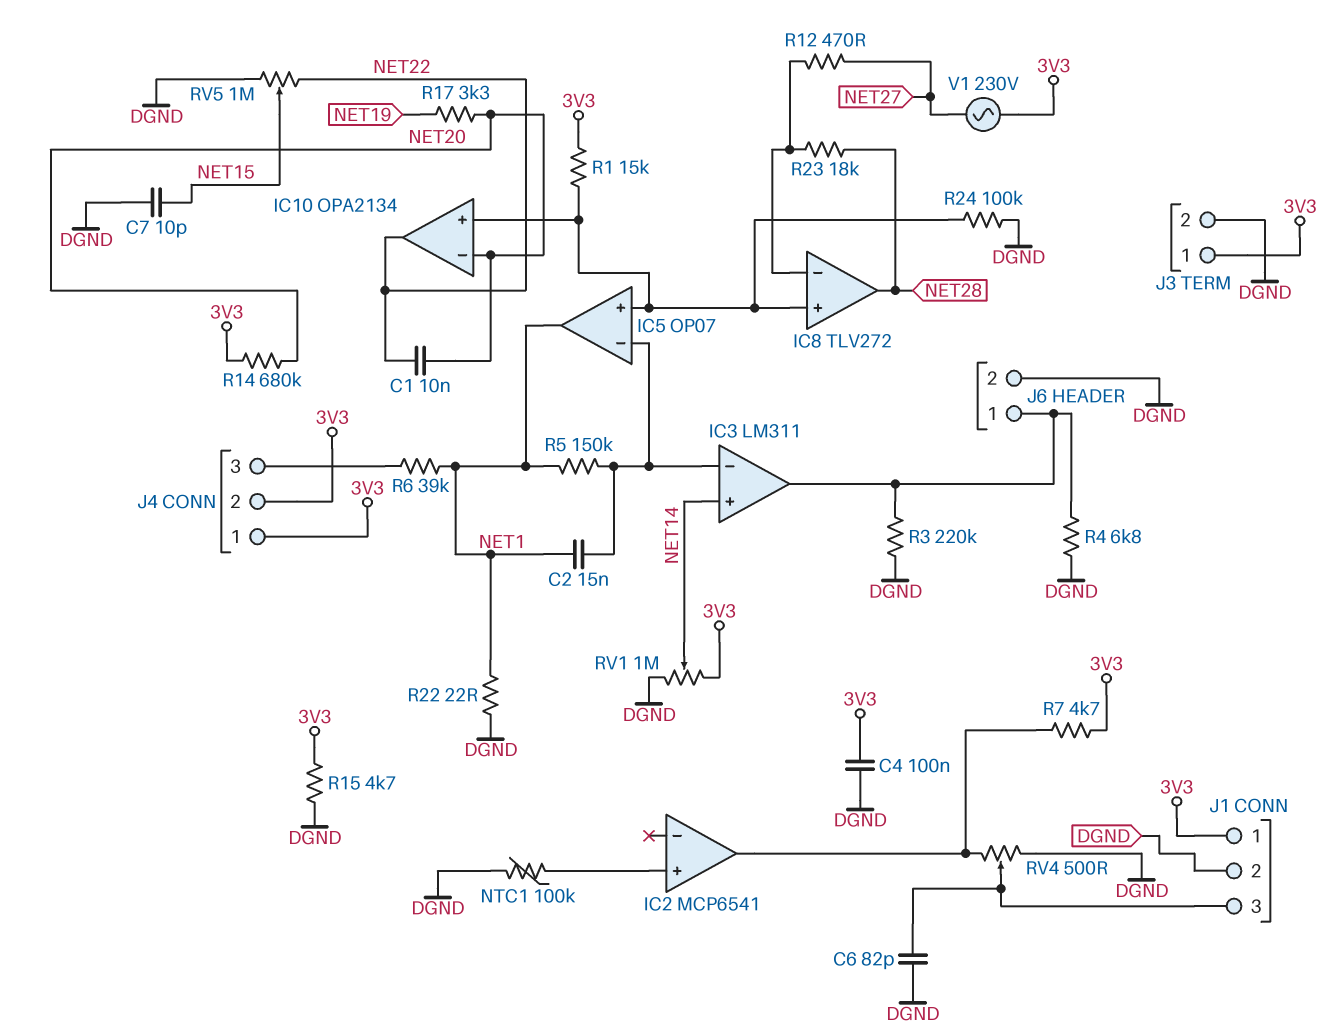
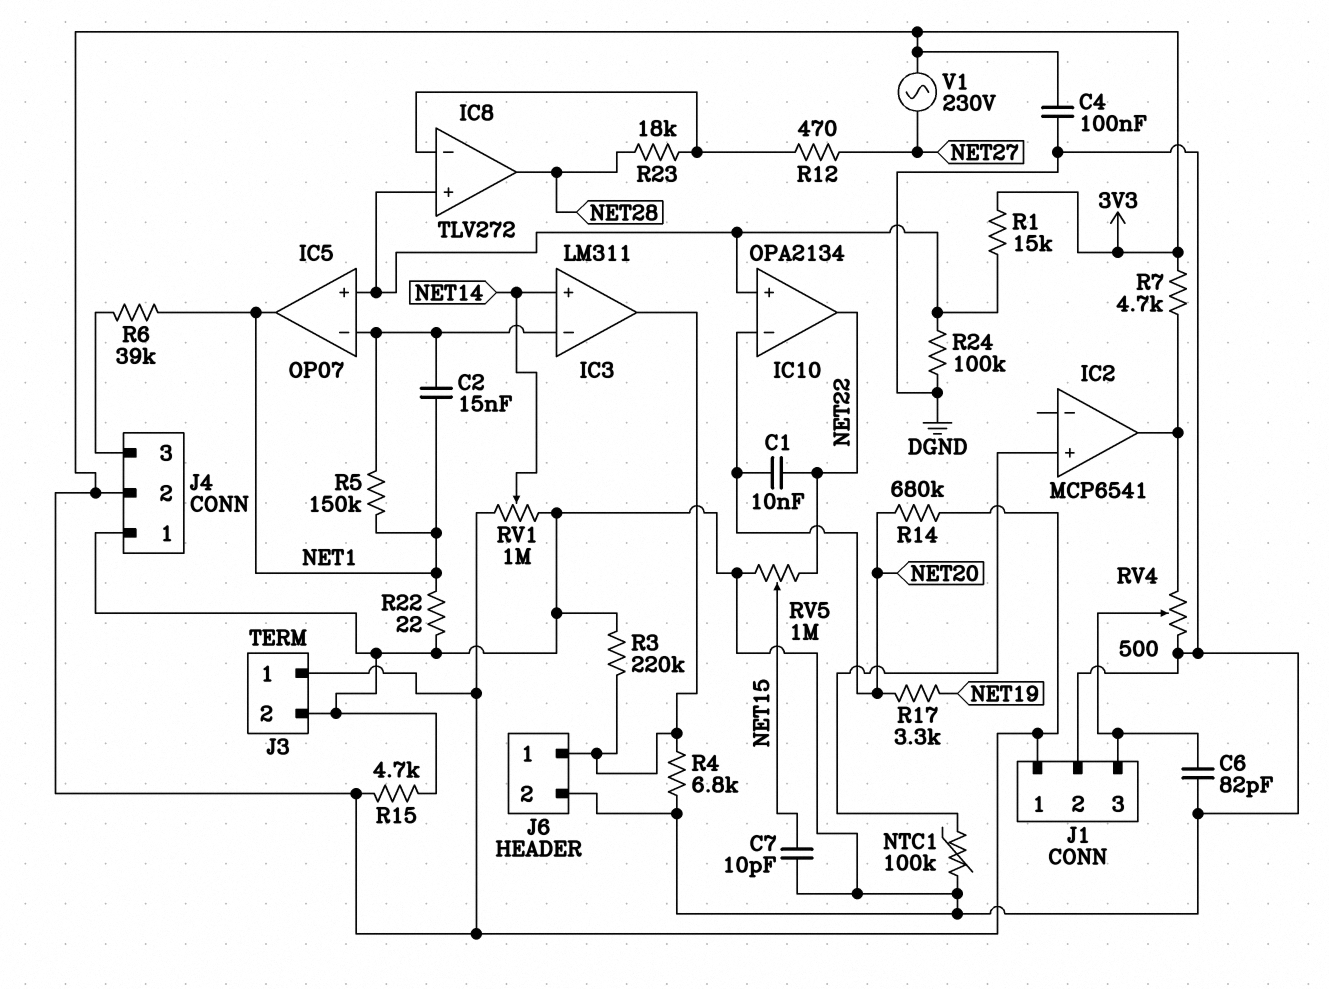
J4 pin 1: 3V3 -> DGND

